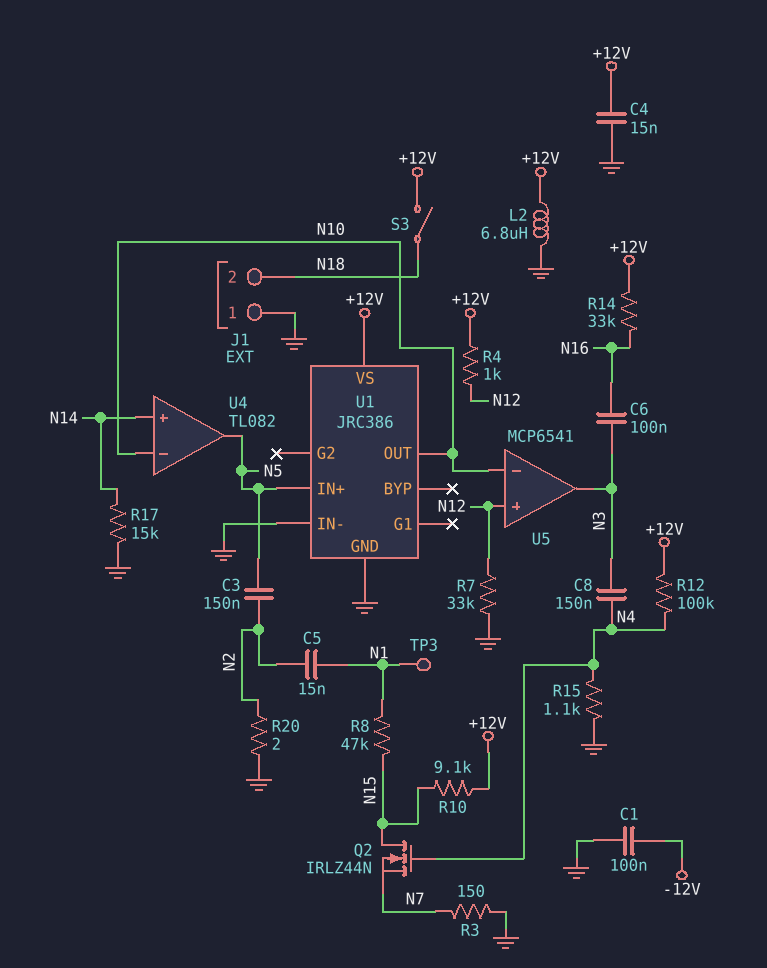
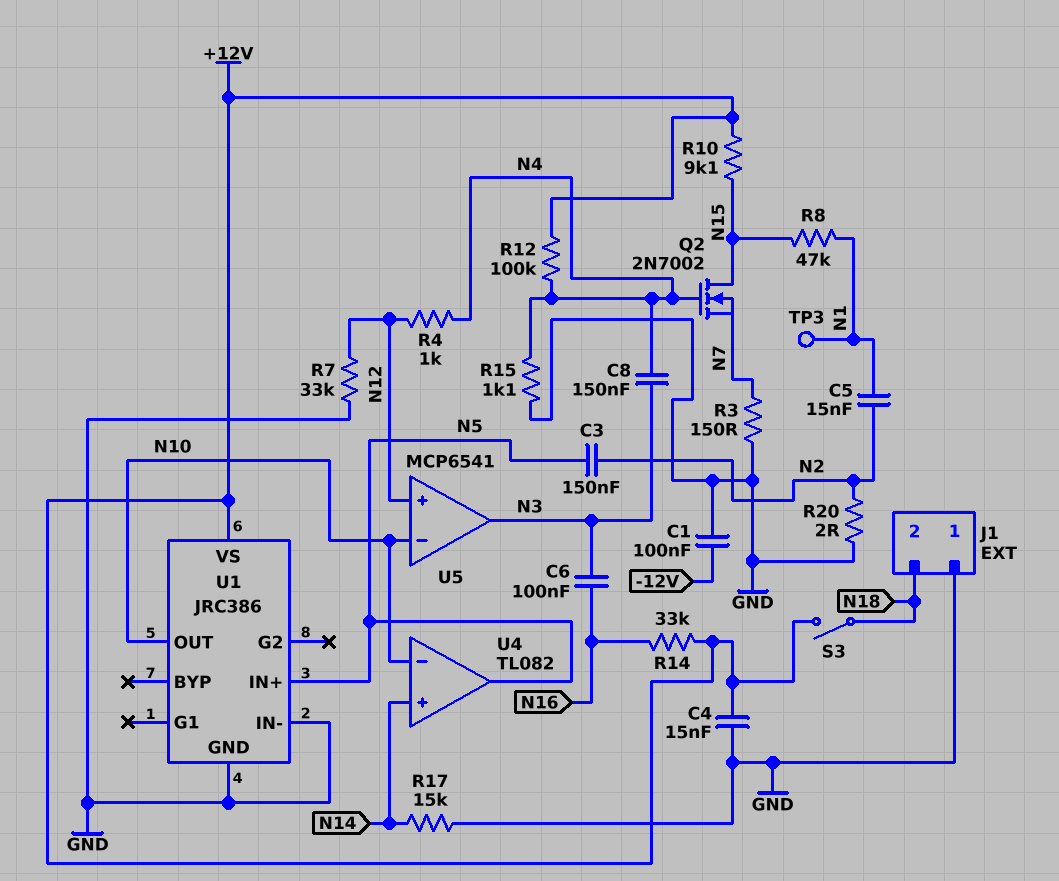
L2: 6.8uH (+12V, GND) -> none
Q2: NMOS IRLZ44N (G N4, D N15, S N7) -> NMOS 2N7002 (G N4, D N15, S N7)
R4: 1k (+12V, N12) -> 1k (N4, N12)

